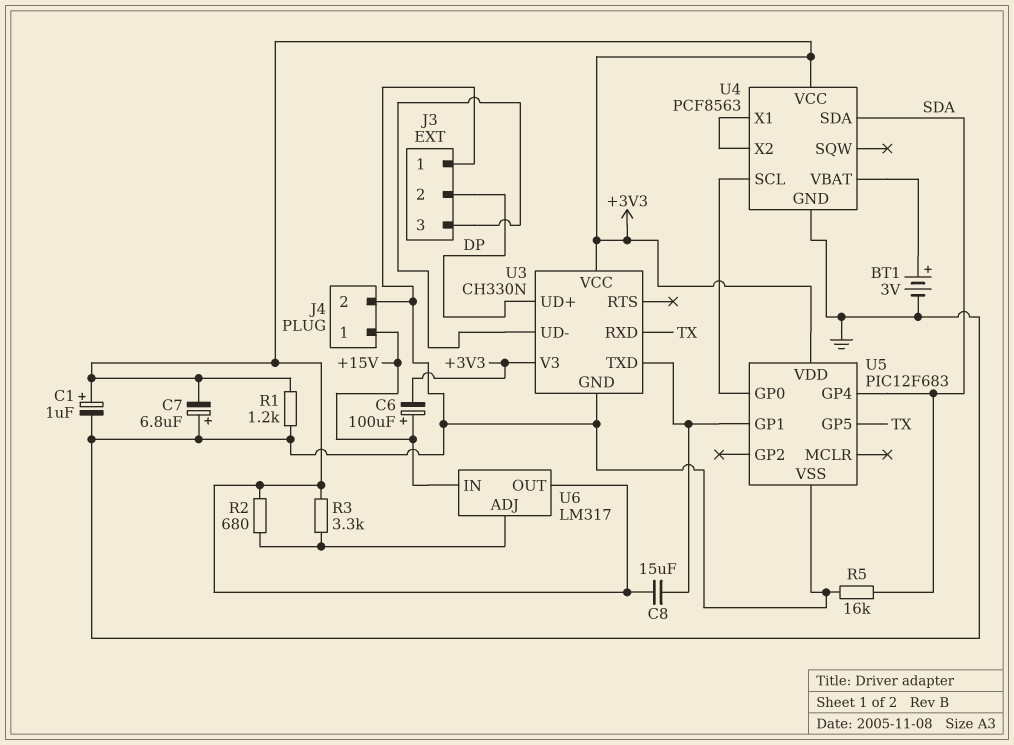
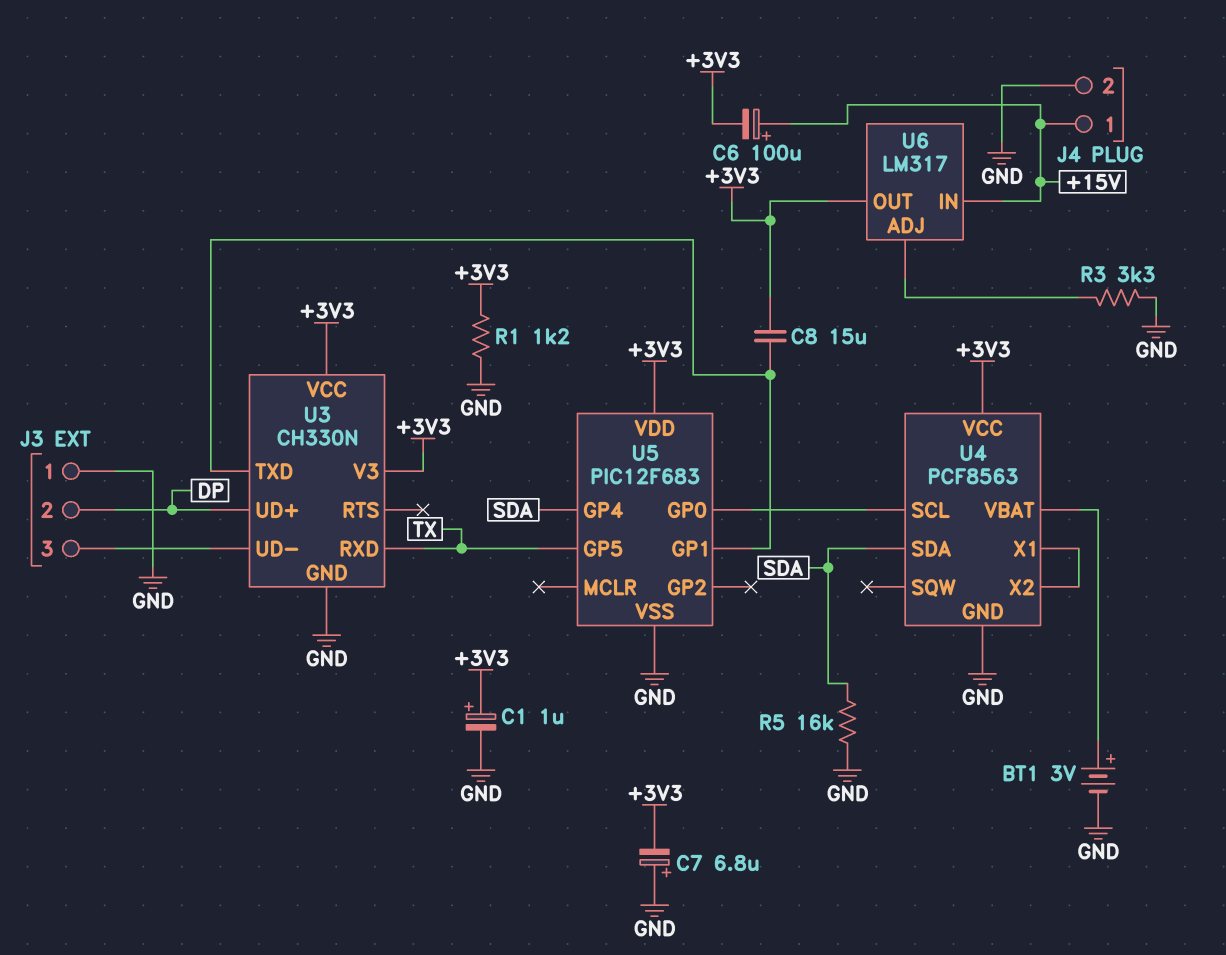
R2: 680 (+3V3, U6/ADJ) -> none
R3: 3.3k (+3V3, U6/ADJ) -> 3.3k (GND, U6/ADJ)

